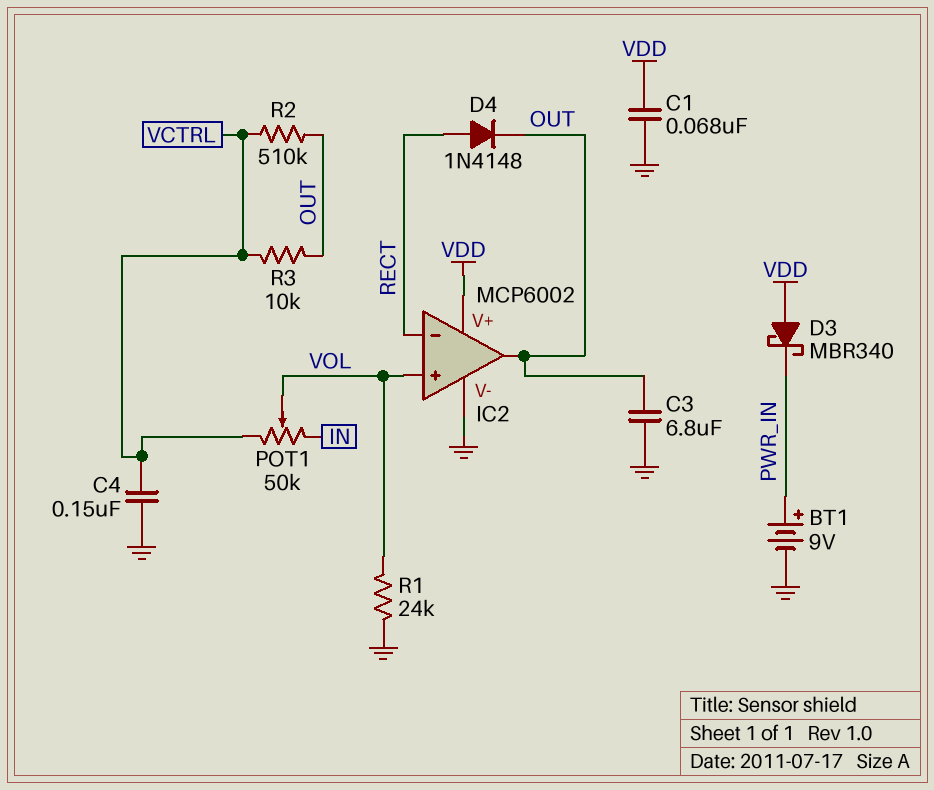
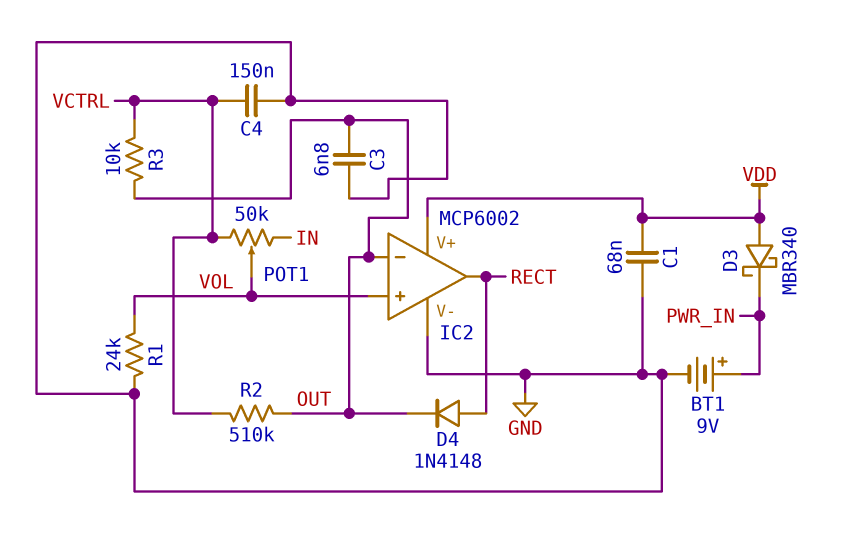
C3: 6.8uF (GND, OUT) -> 6.8nF (GND, OUT)
IC2 pin in-: RECT -> OUT
IC2 pin out: OUT -> RECT

